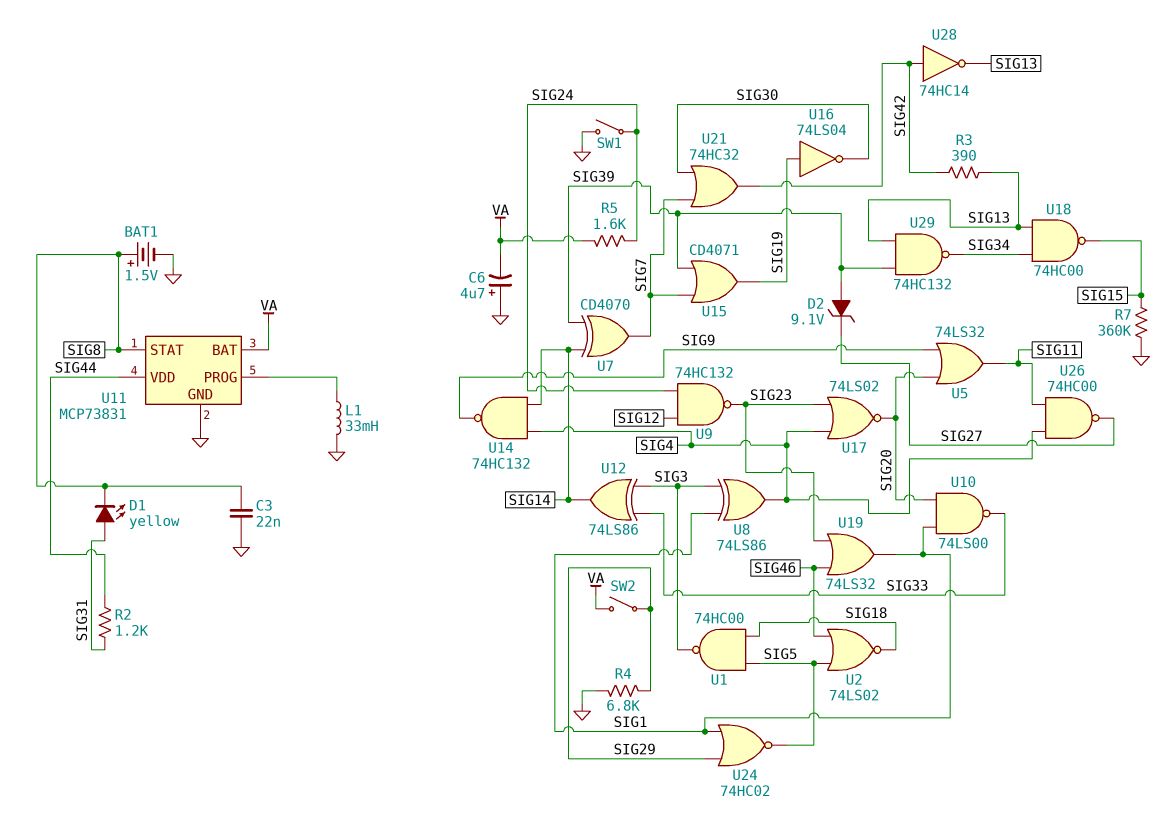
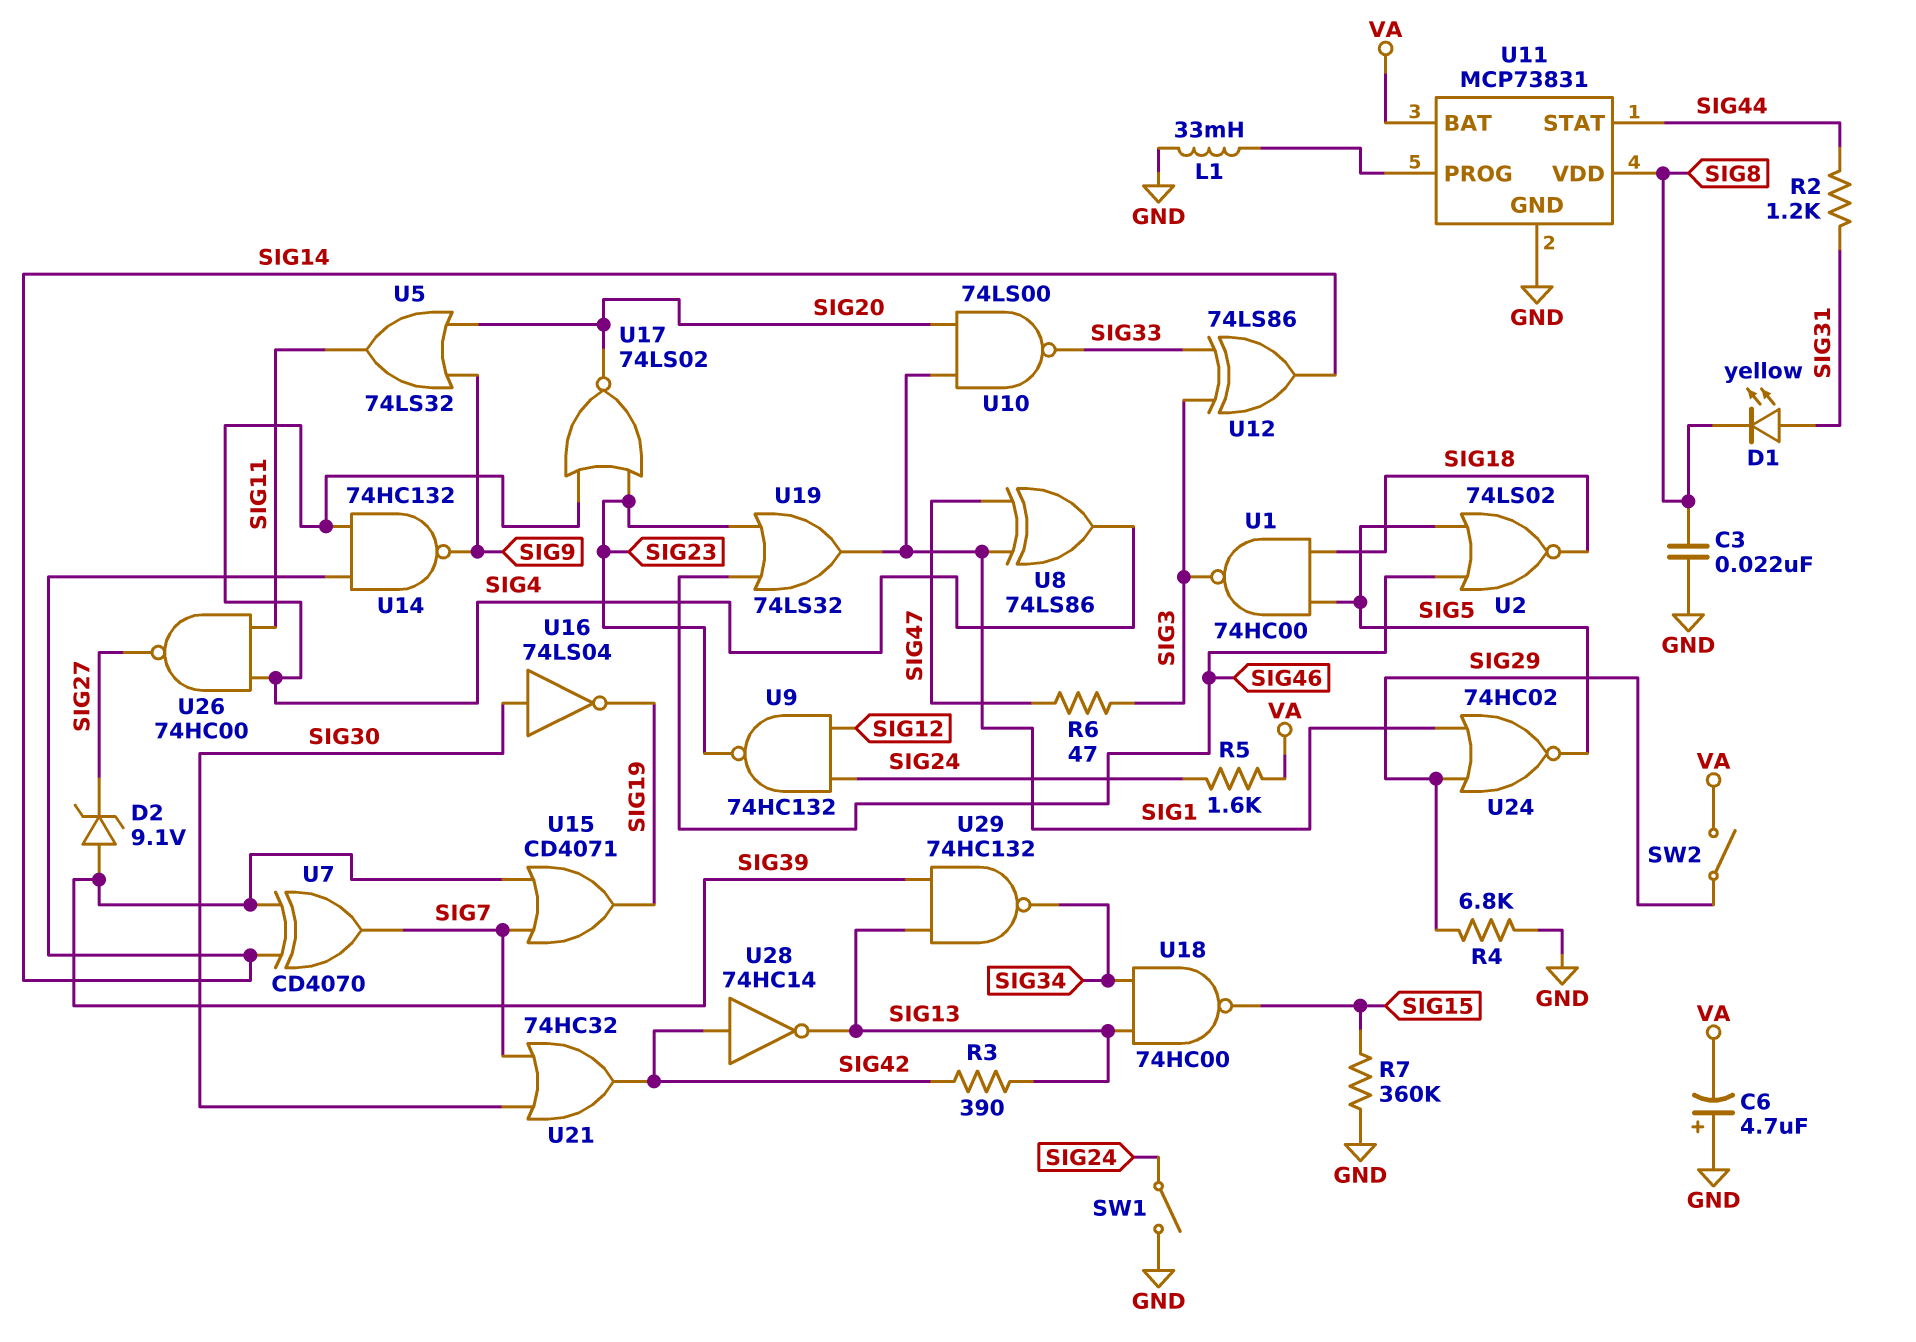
BAT1: 1.5V (plus SIG8, minus GND) -> none
R6: none -> 47 (SIG3, SIG47)
U8: XOR 74LS86 (in SIG1, in SIG3, out SIG4) -> XOR 74LS86 (in SIG1, in SIG47, out SIG4)
U11 pin STAT: SIG8 -> SIG44
U11 pin VDD: SIG44 -> SIG8
U16: NOT 74LS04 (in SIG19, out SIG30) -> NOT 74LS04 (in SIG30, out SIG19)

